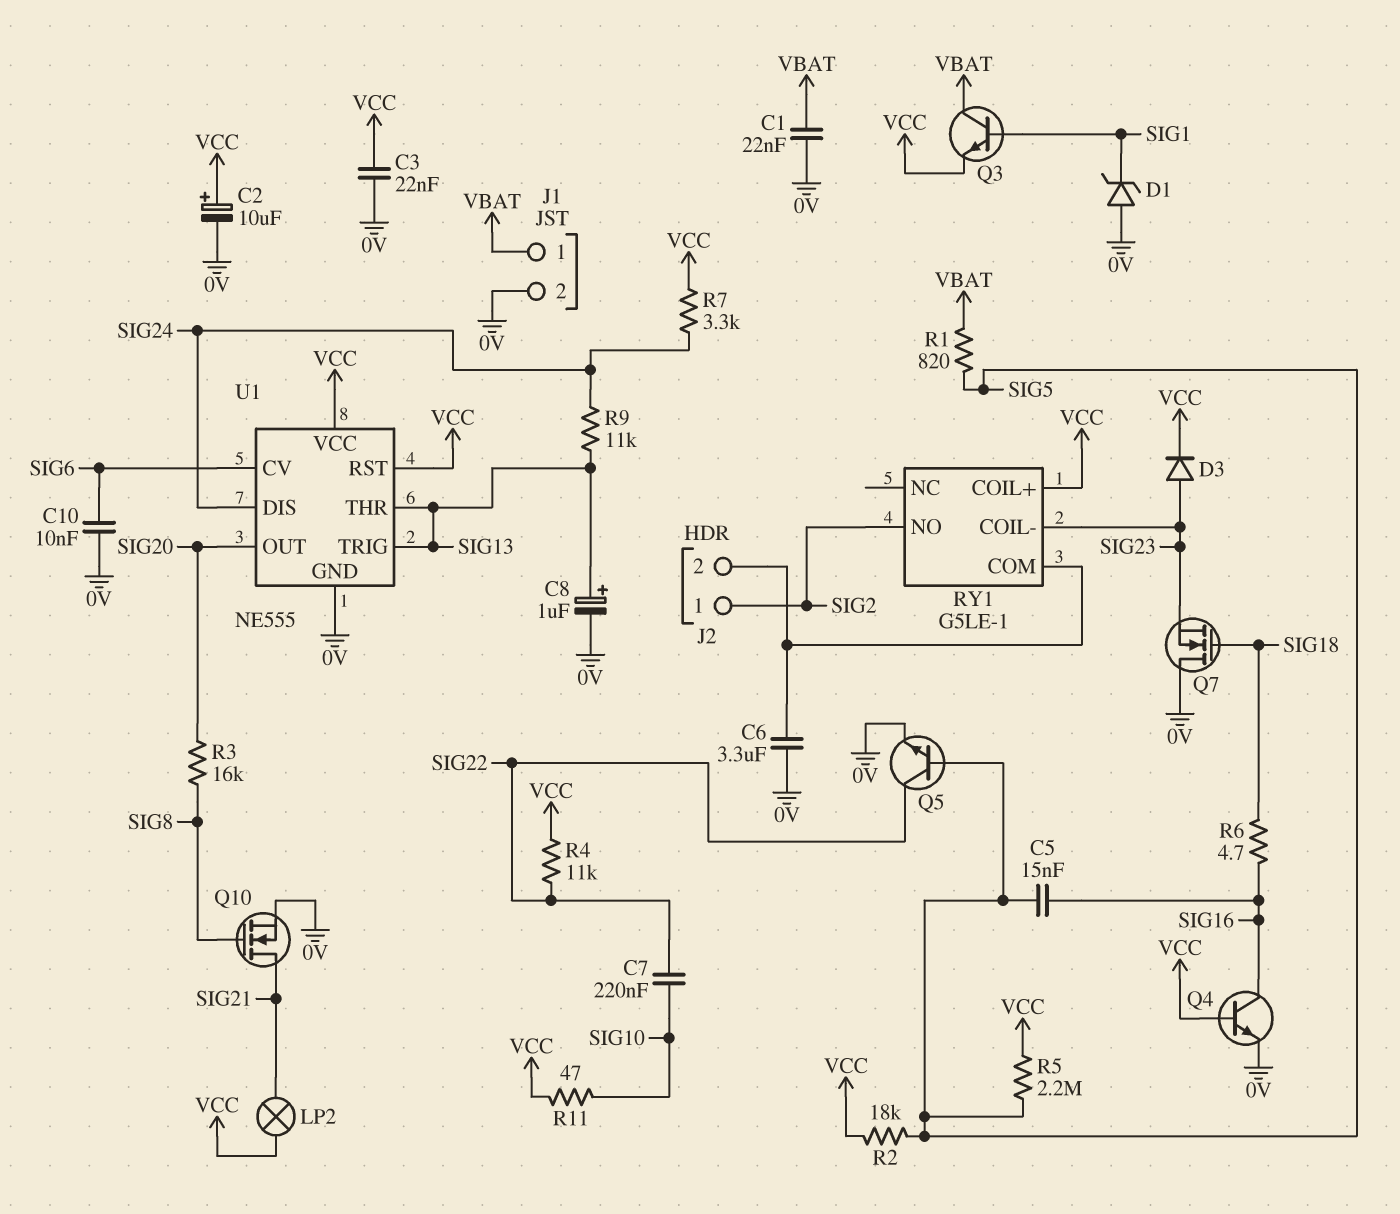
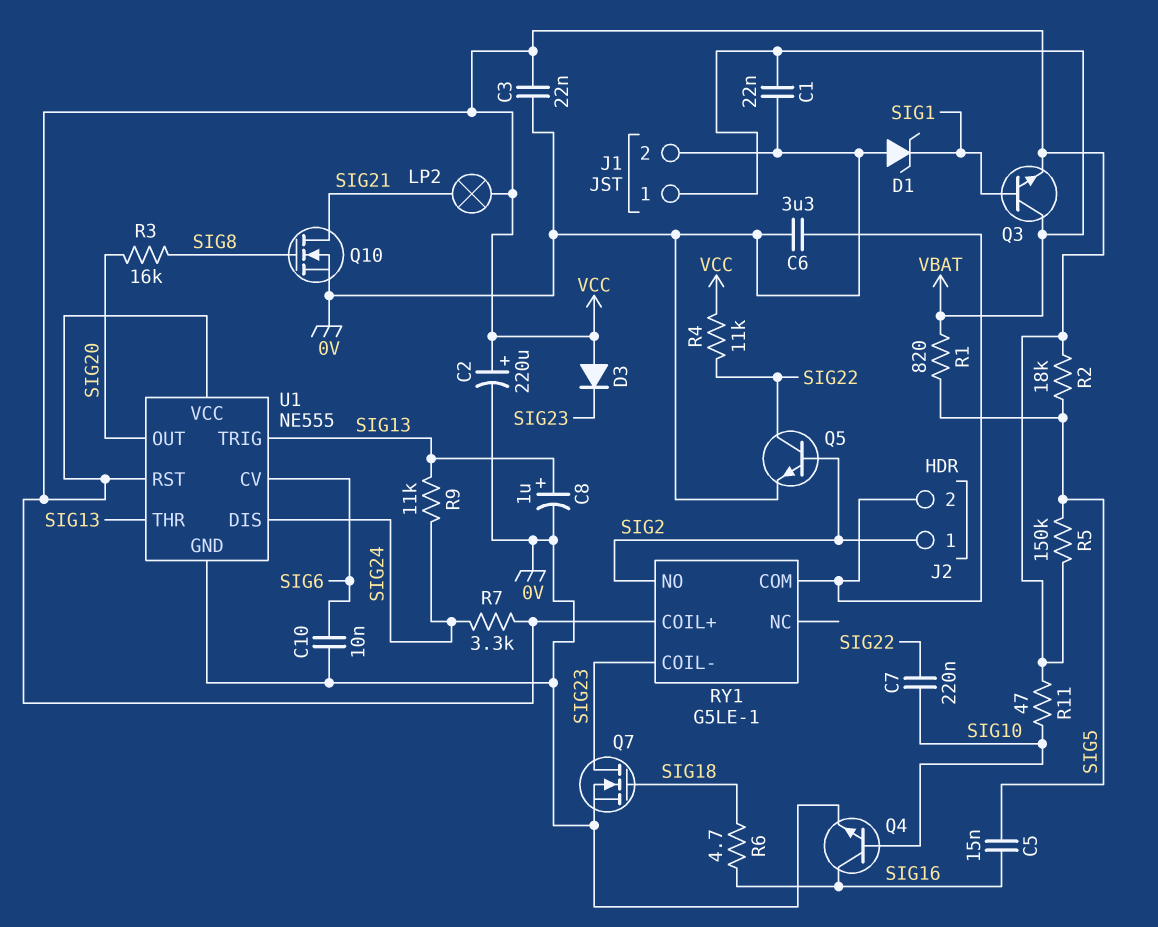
C2: 10uF (plus VCC, minus 0V) -> 220uF (plus VCC, minus 0V)
D3: diode (A SIG23, K VCC) -> diode (A VCC, K SIG23)
Q4: NPN (B VCC, C SIG16, E 0V) -> NPN (B SIG10, C SIG16, E 0V)
Q5: NPN (B SIG5, C SIG22, E 0V) -> NPN (B SIG2, C SIG22, E 0V)
Q7: NMOS (G SIG18, D 0V, S SIG23) -> NMOS (G SIG18, D SIG23, S 0V)
R5: 2.2M (SIG5, VCC) -> 150k (SIG5, VCC)

